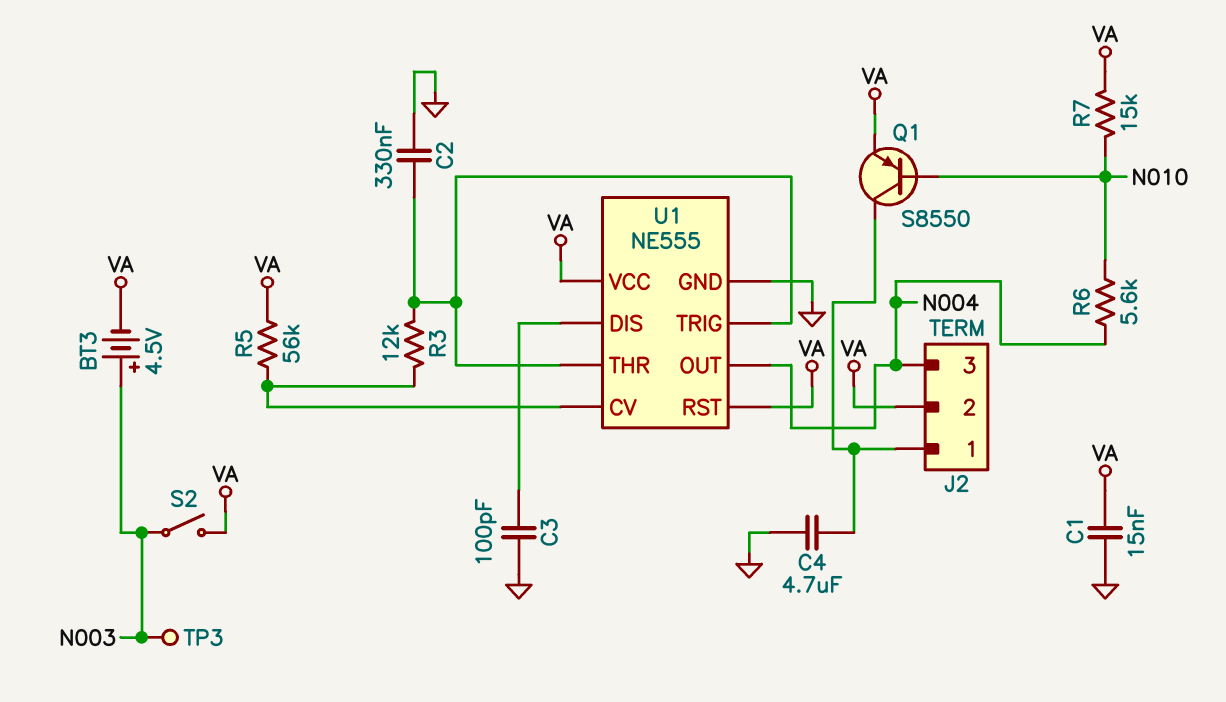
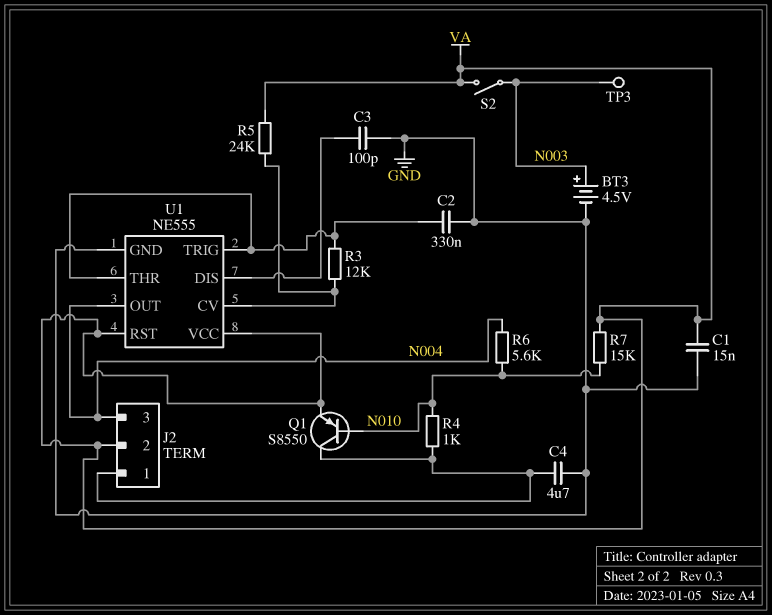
BT3: 4.5V (plus N003, minus VA) -> 4.5V (plus N003, minus GND)
R4: none -> 1k (J2/1, N010)
R5: 56k (U1/CV, VA) -> 24k (U1/CV, VA)

